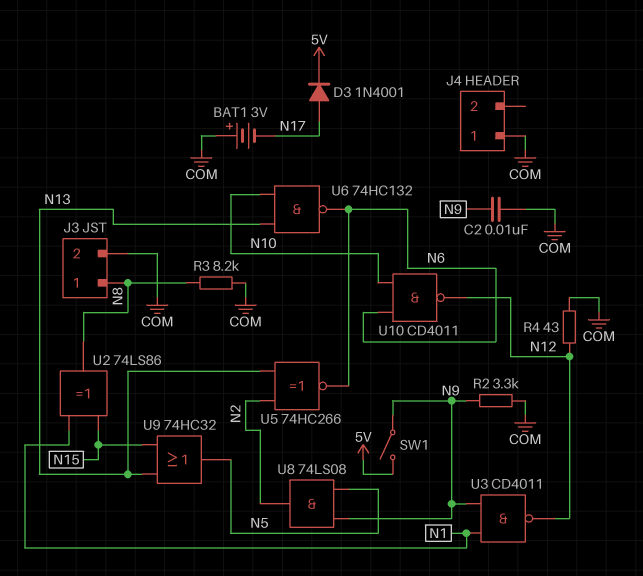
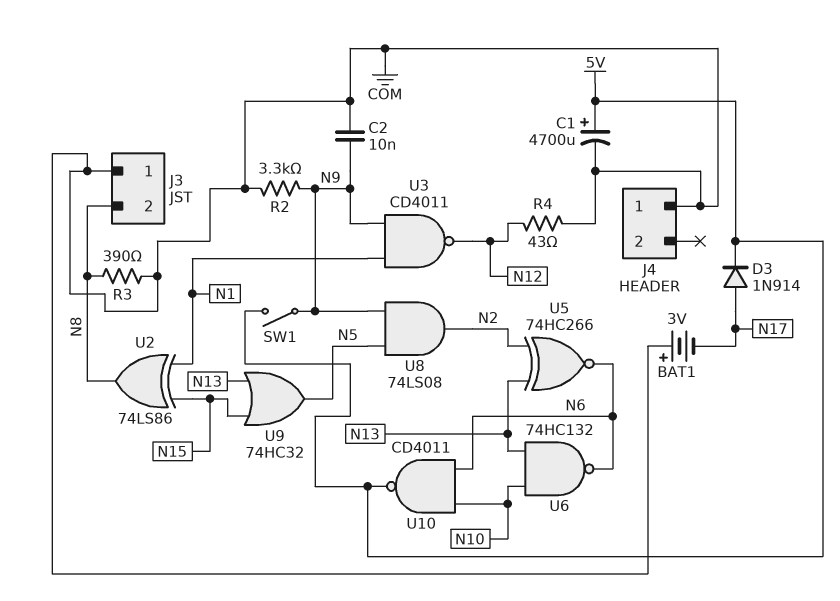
C1: none -> 4700uF (plus 5V, minus COM)
D3: diode 1N4001 (A N17, K 5V) -> diode 1N914 (A N17, K 5V)
J3 pin 1: N8 -> COM
J3 pin 2: COM -> N8
R3: 8.2k (COM, N8) -> 390 (COM, N8)
U10: NAND CD4011 (in N6, in N10, out N12) -> NAND CD4011 (in N6, in N10, out 5V)

